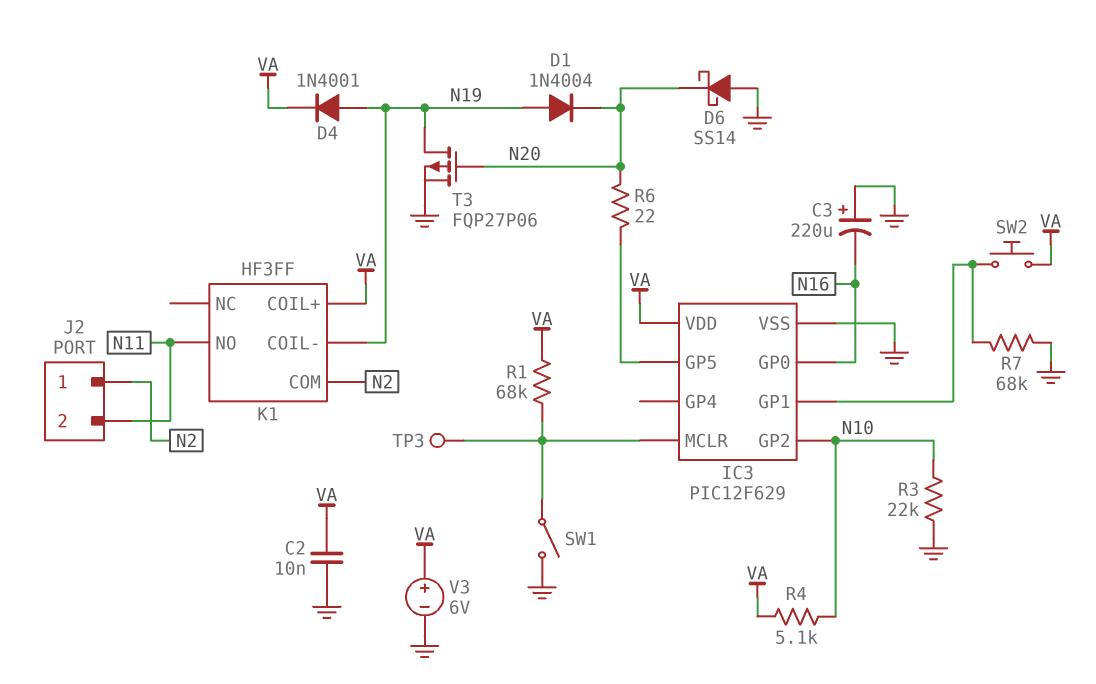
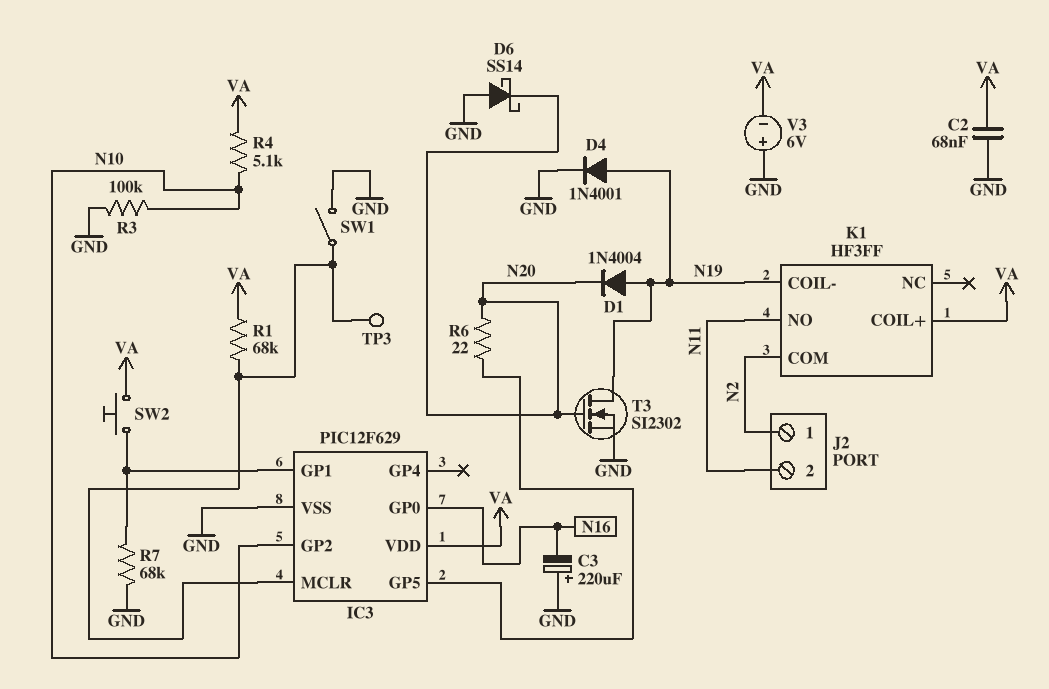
C2: 10nF (GND, VA) -> 68nF (GND, VA)
D4: diode 1N4001 (A N19, K VA) -> diode 1N4001 (A N19, K GND)
R3: 22k (GND, N10) -> 100k (GND, N10)
T3: PMOS FQP27P06 (G N20, D N19, S GND) -> NMOS SI2302 (G N20, D N19, S GND)
V3: 6V (plus VA, minus GND) -> 6V (plus GND, minus VA)

